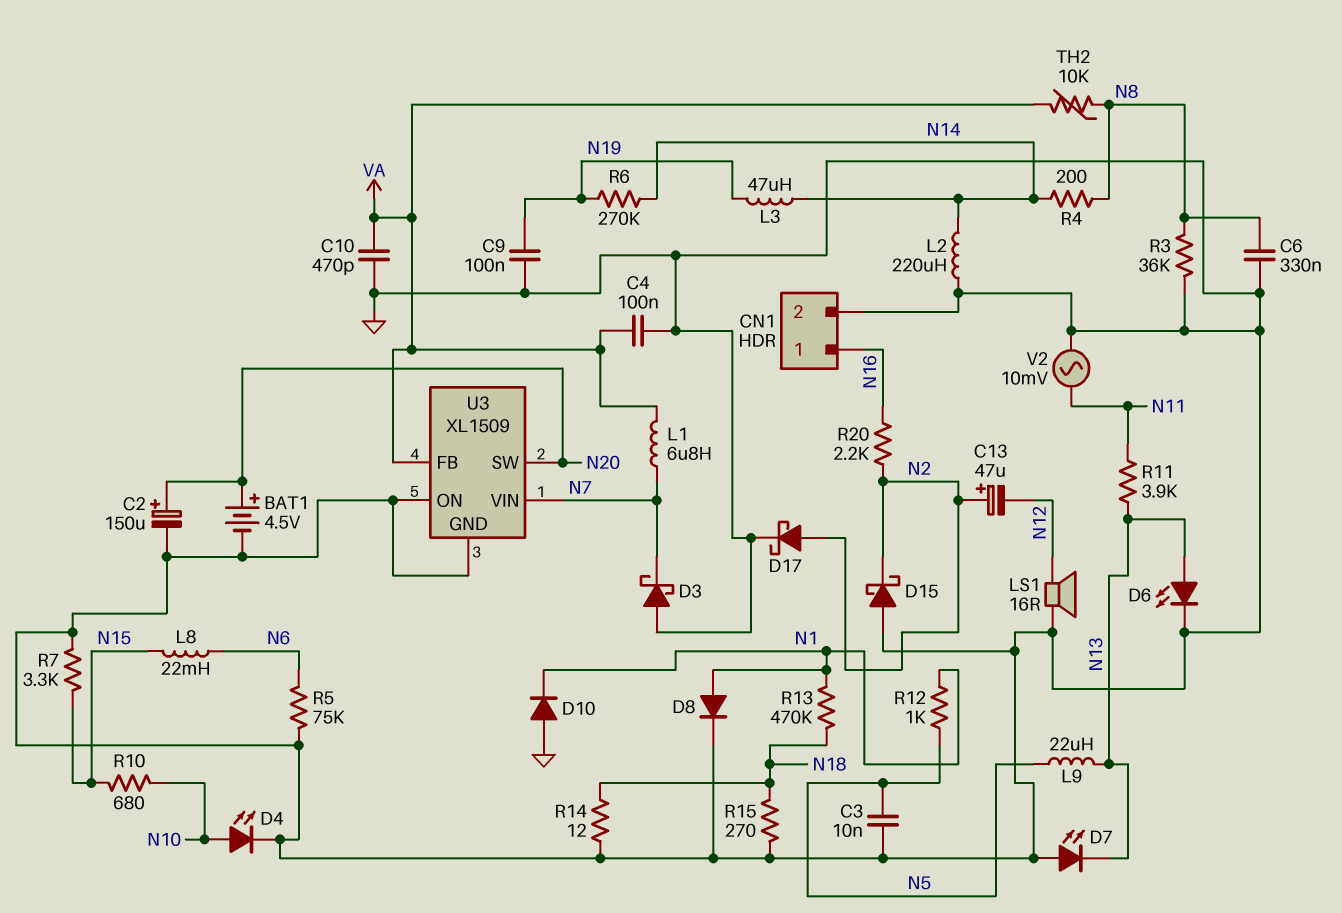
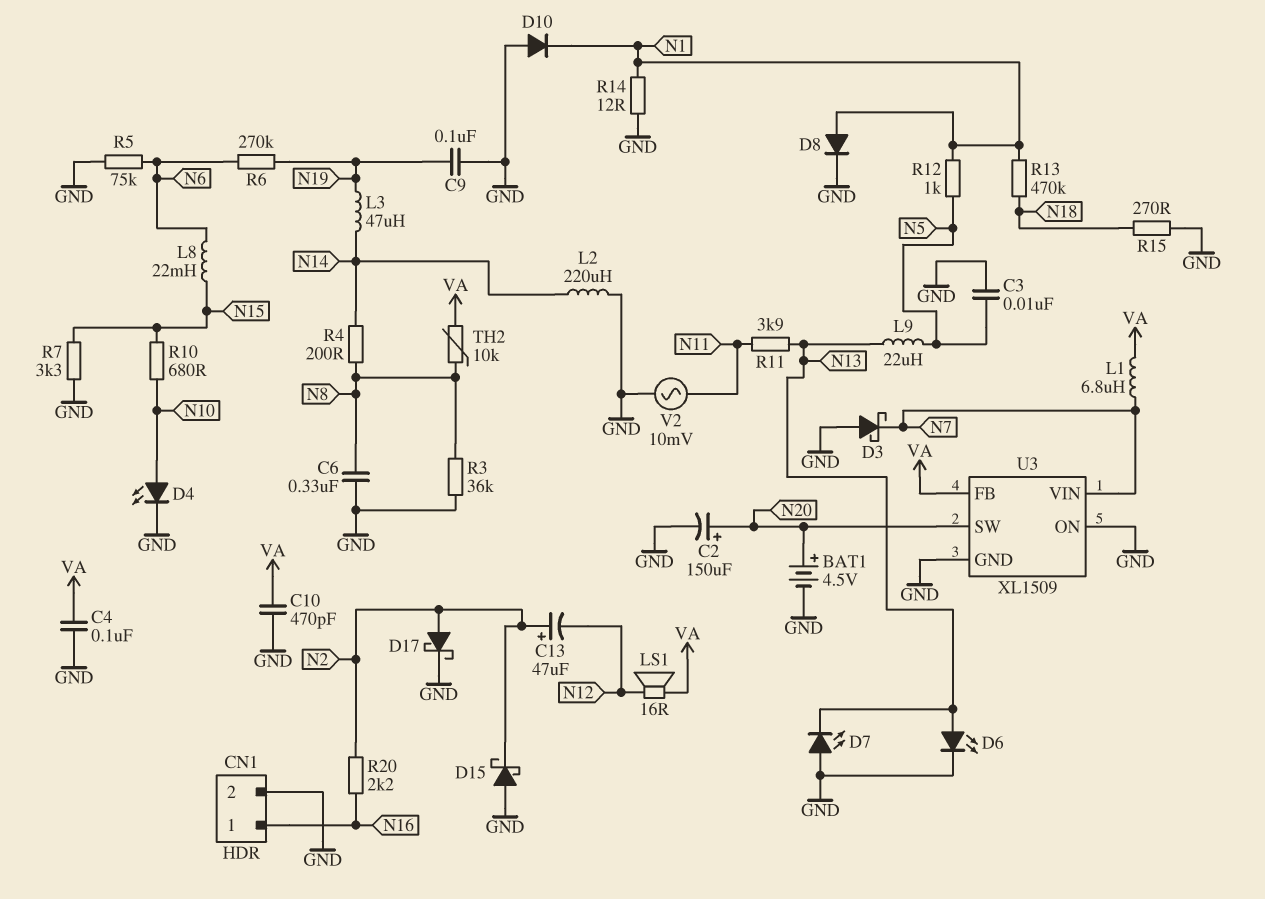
LS1: speaker 16R (GND, N12) -> speaker 16R (N12, VA)
R6: 270k (N14, N19) -> 270k (N6, N19)
R14: 12 (GND, N18) -> 12 (GND, N1)

